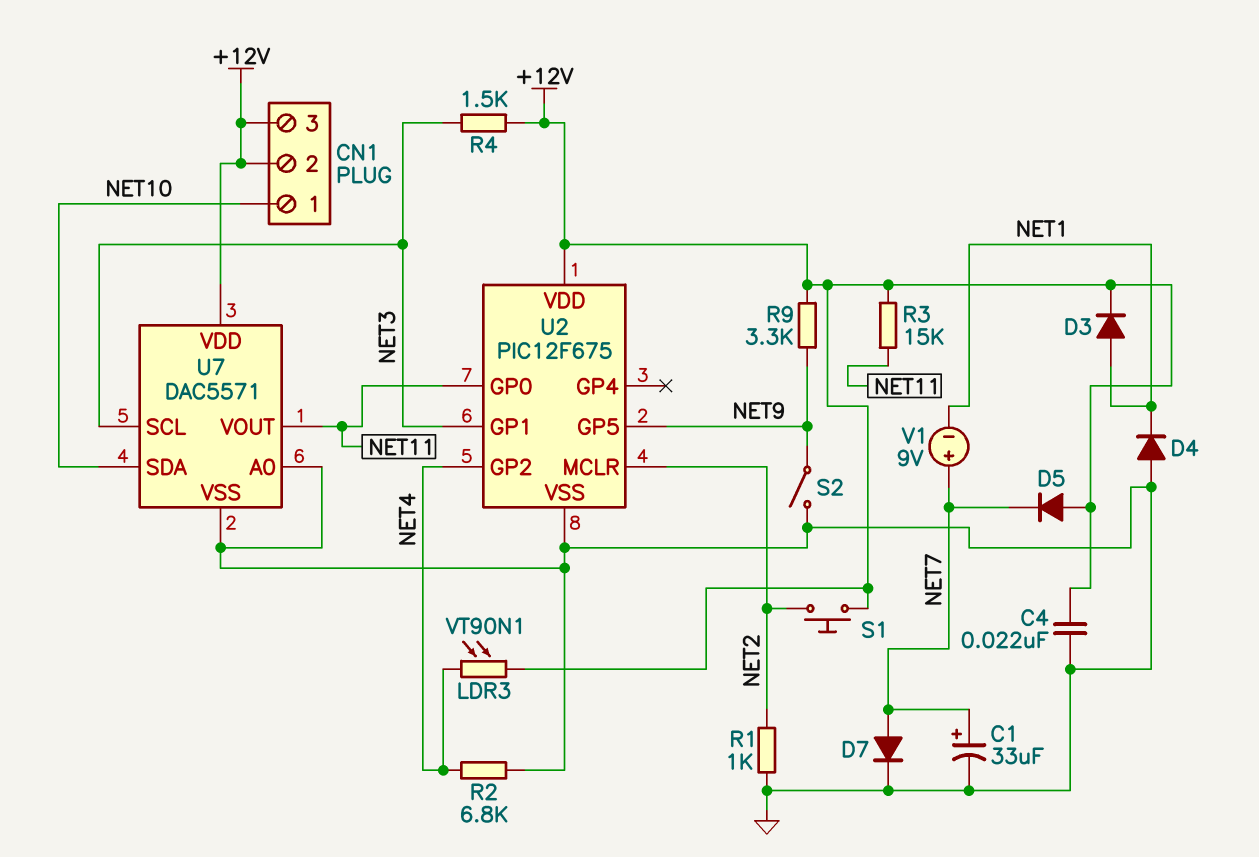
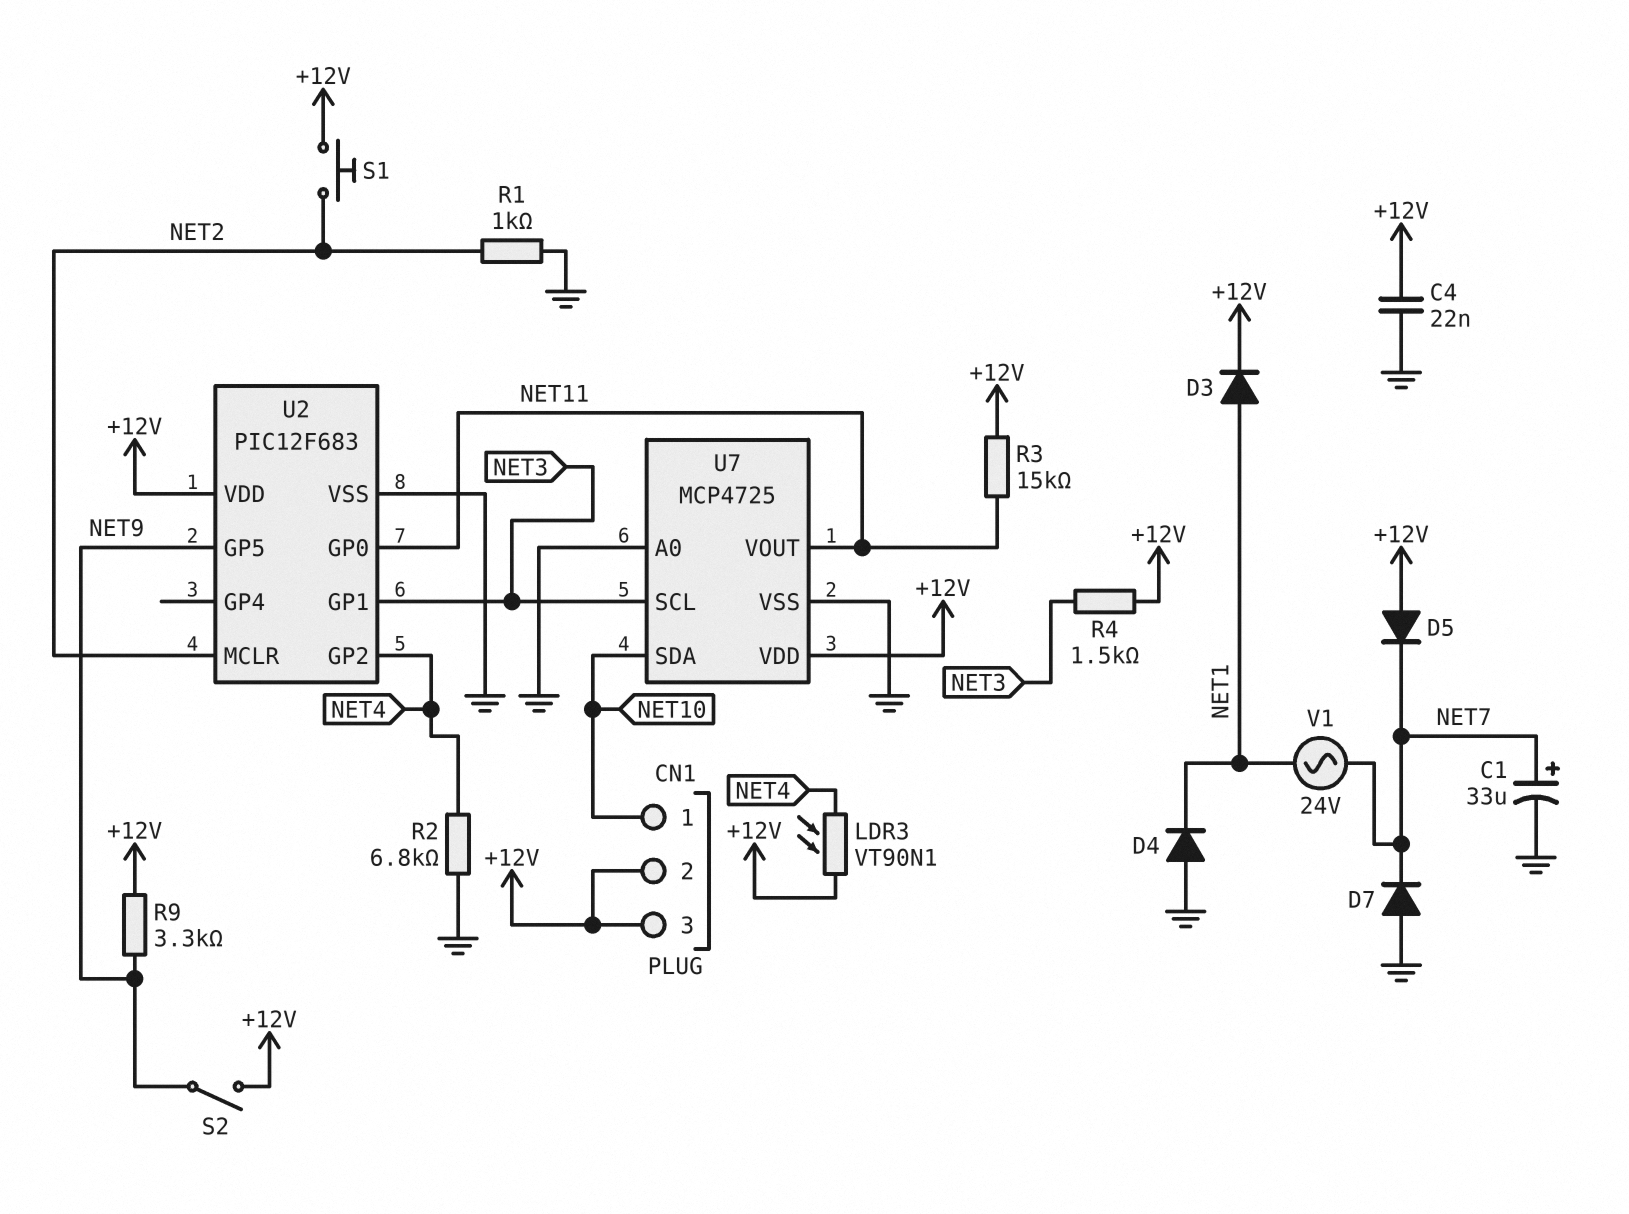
D7: diode (A NET7, K GND) -> diode (A GND, K NET7)
S2: switch (GND, NET9) -> switch (+12V, NET9)
U2: PIC12F675 -> PIC12F683
U7: DAC5571 -> MCP4725
V1: 9V (plus NET7, minus NET1) -> AC 24V (NET1, NET7)

